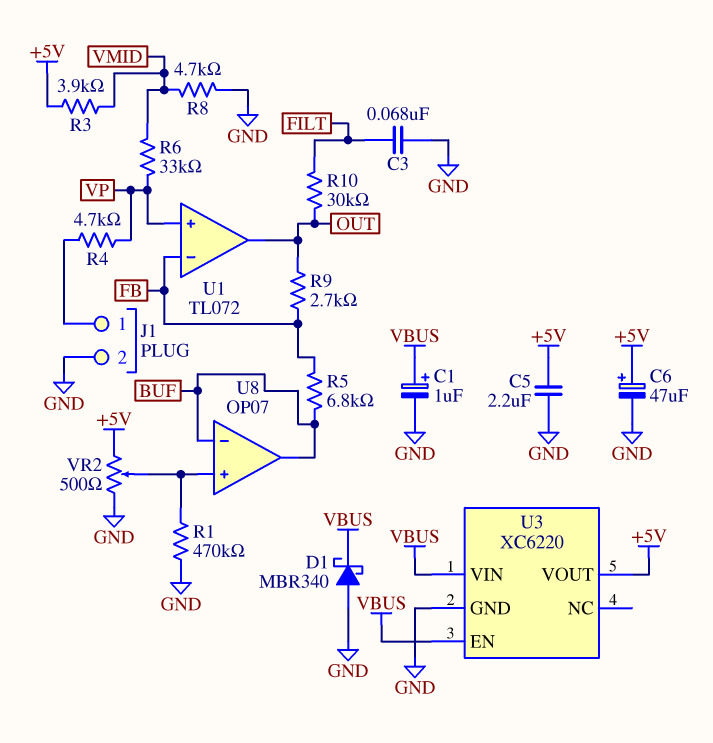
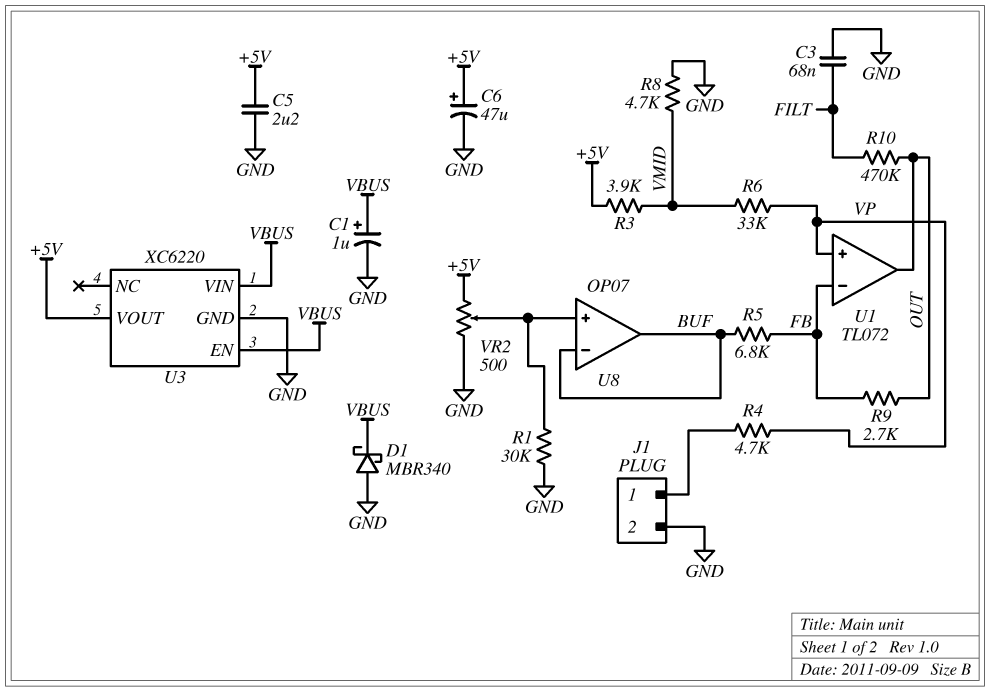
R1: 470k (GND, U8/in+) -> 30k (GND, U8/in+)
R10: 30k (FILT, OUT) -> 470k (FILT, OUT)

